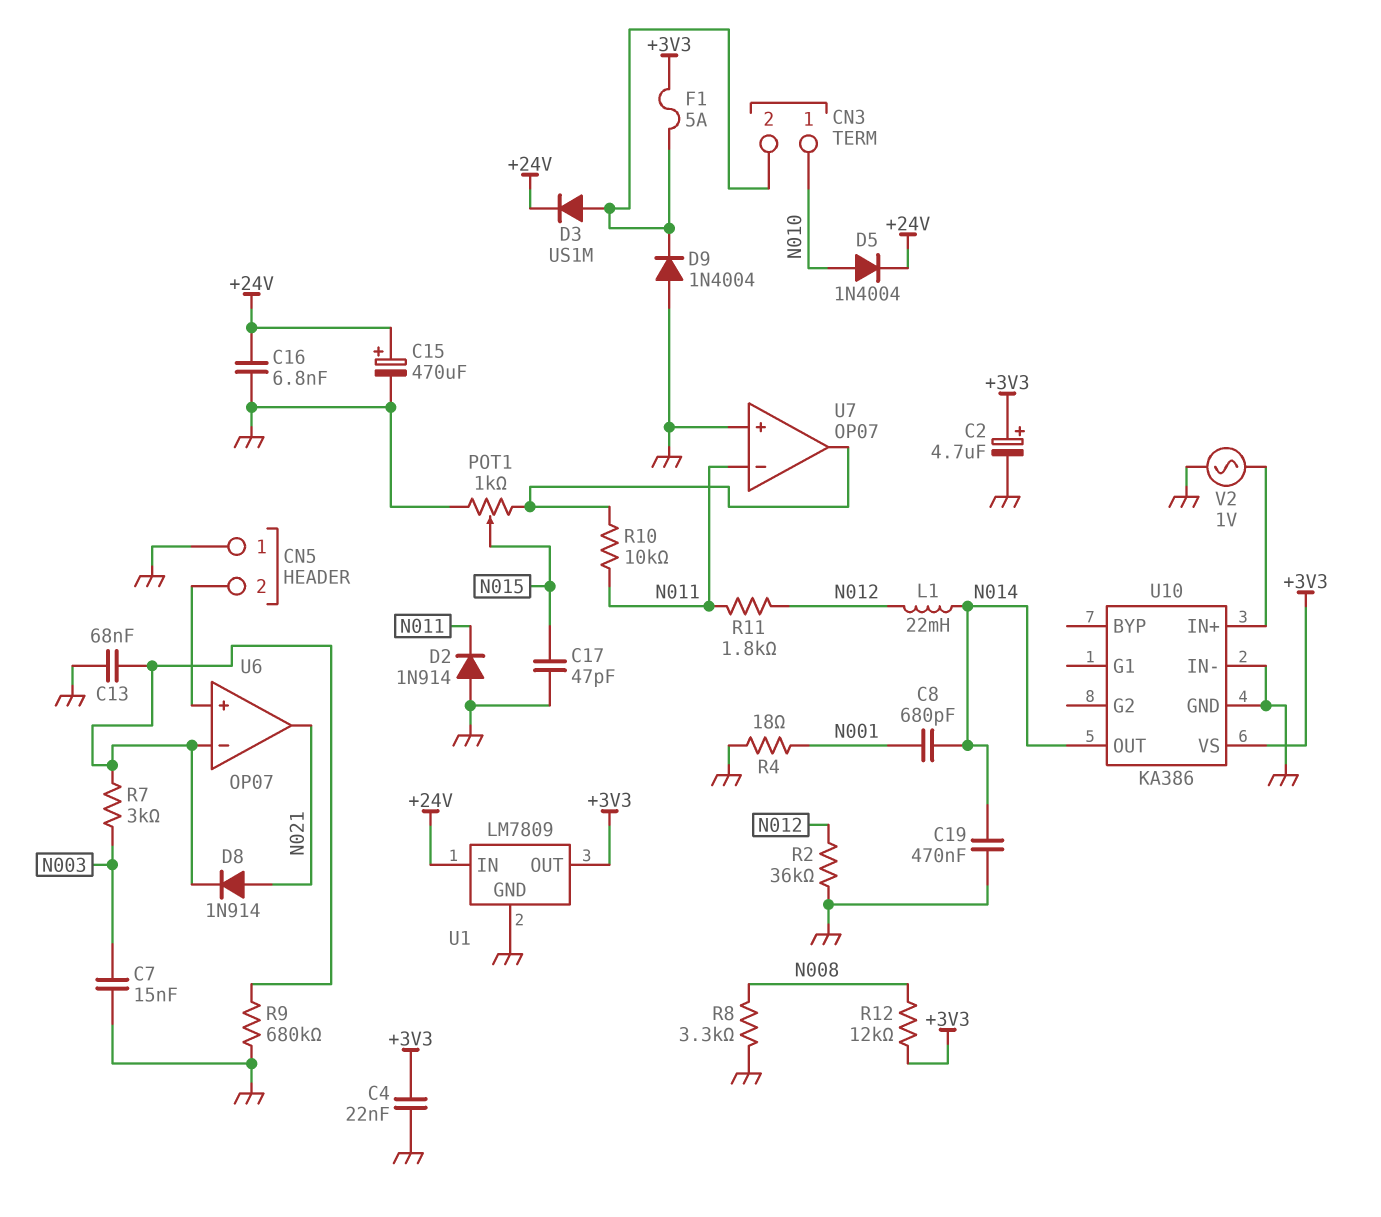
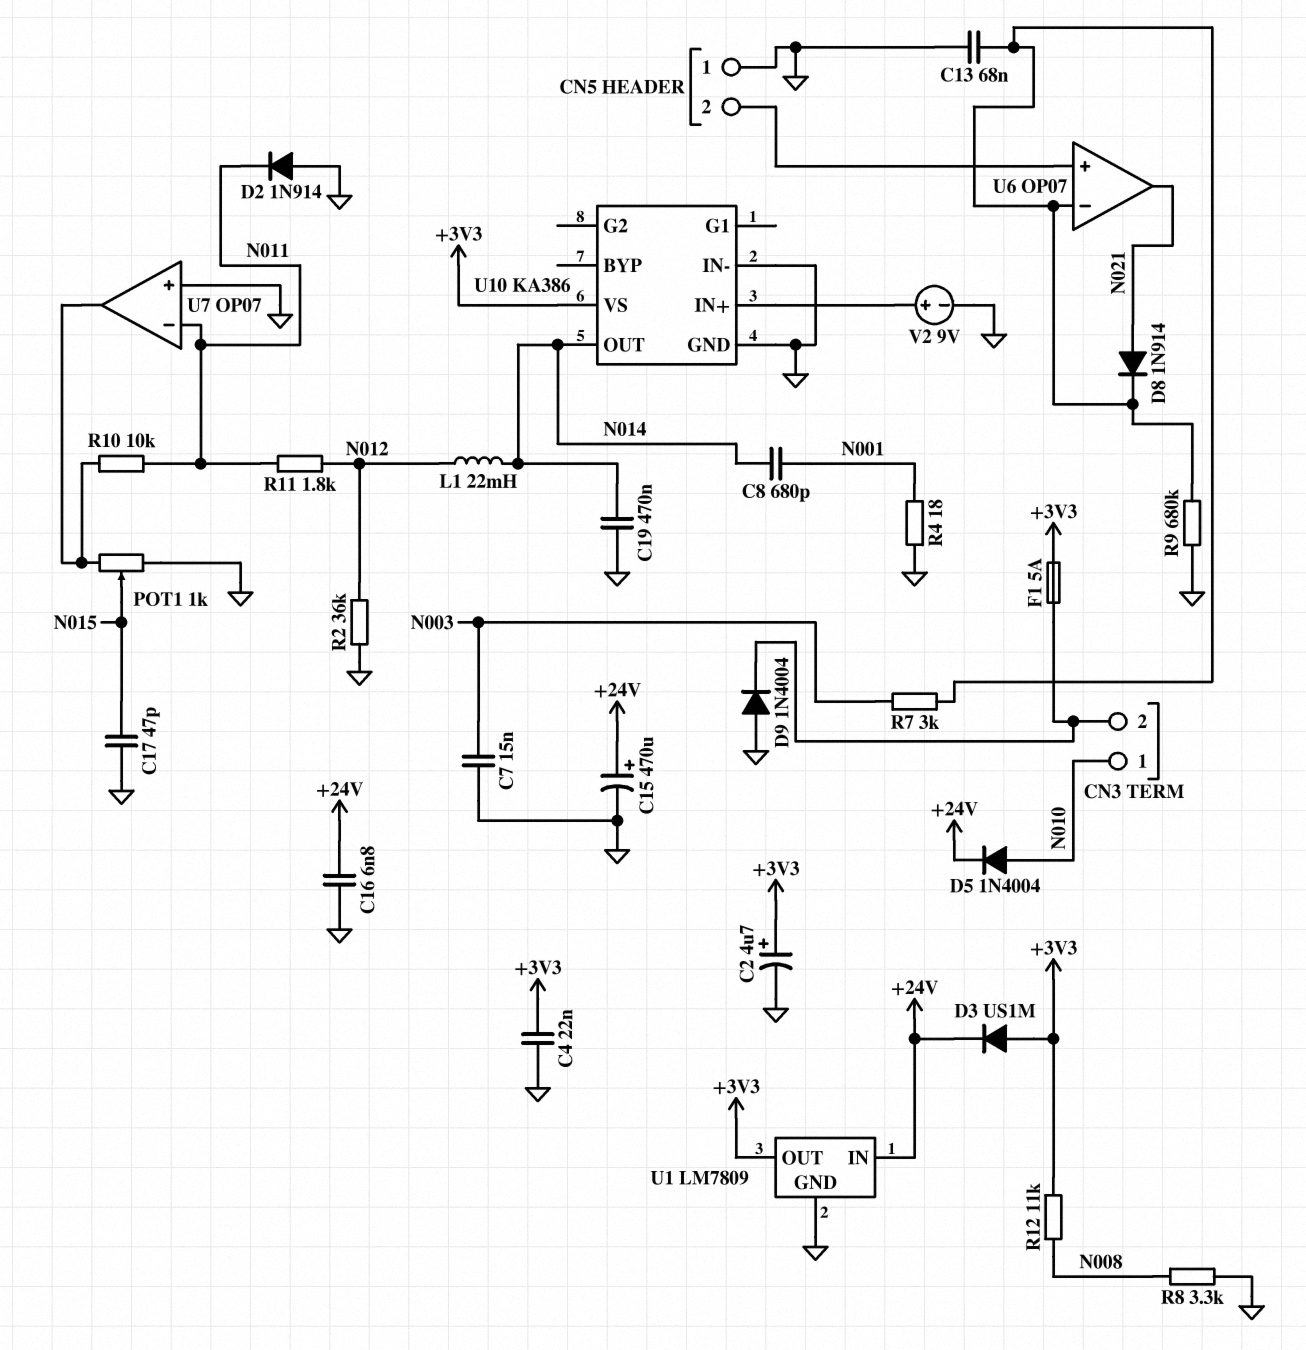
D3: diode US1M (A CN3/2, K +24V) -> diode US1M (A +3V3, K +24V)
R12: 12k (+3V3, N008) -> 11k (+3V3, N008)
V2: AC 1V (GND, U10/IN+) -> 9V (plus U10/IN+, minus GND)

